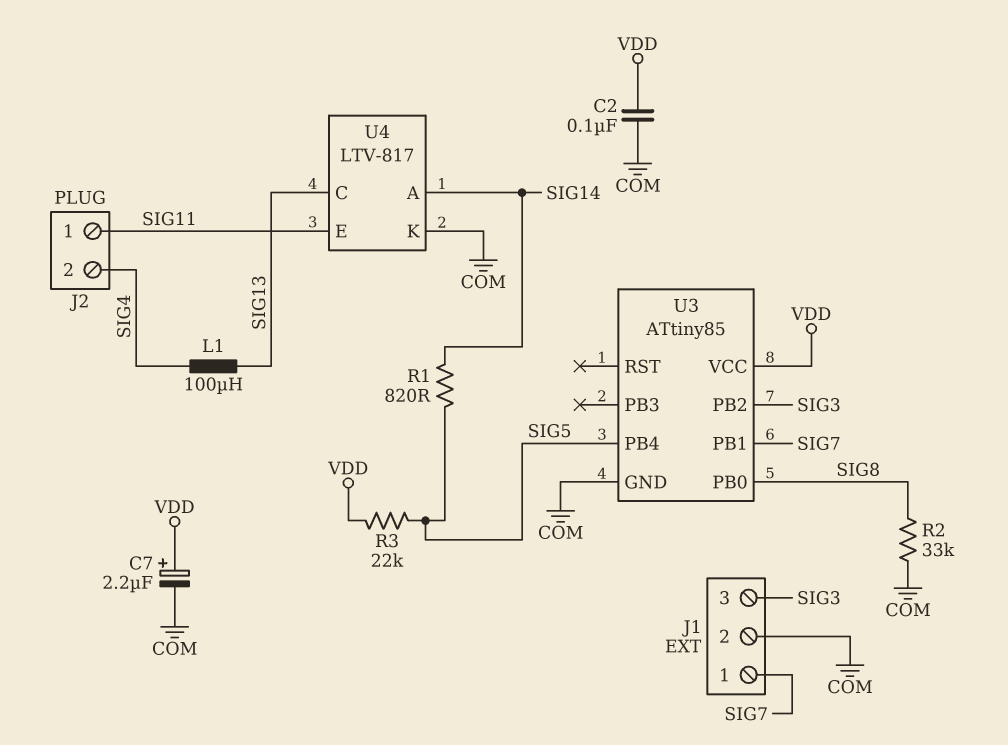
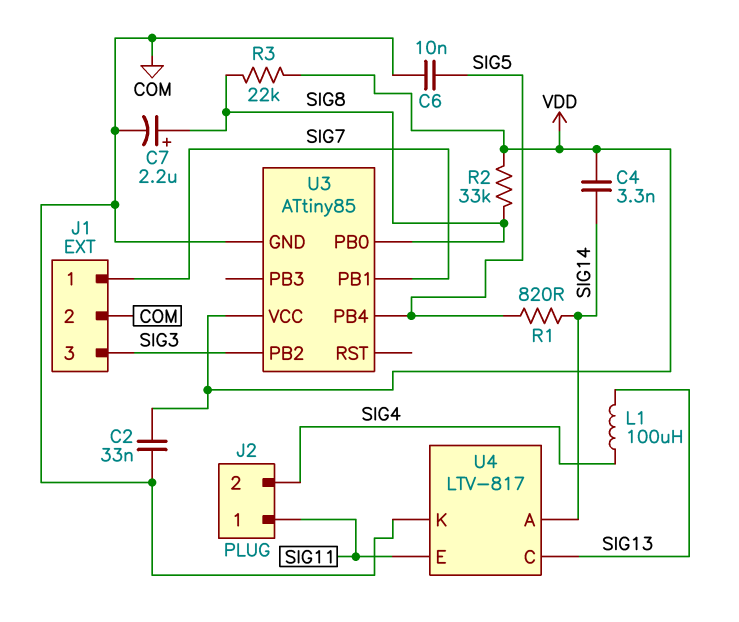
C2: 100nF (COM, VDD) -> 33nF (COM, VDD)
C4: none -> 3.3nF (SIG14, VDD)
C6: none -> 10nF (COM, SIG5)
C7: 2.2uF (plus VDD, minus COM) -> 2.2uF (plus SIG8, minus COM)
R2: 33k (COM, SIG8) -> 33k (SIG8, VDD)
R3: 22k (SIG5, VDD) -> 22k (SIG8, VDD)

